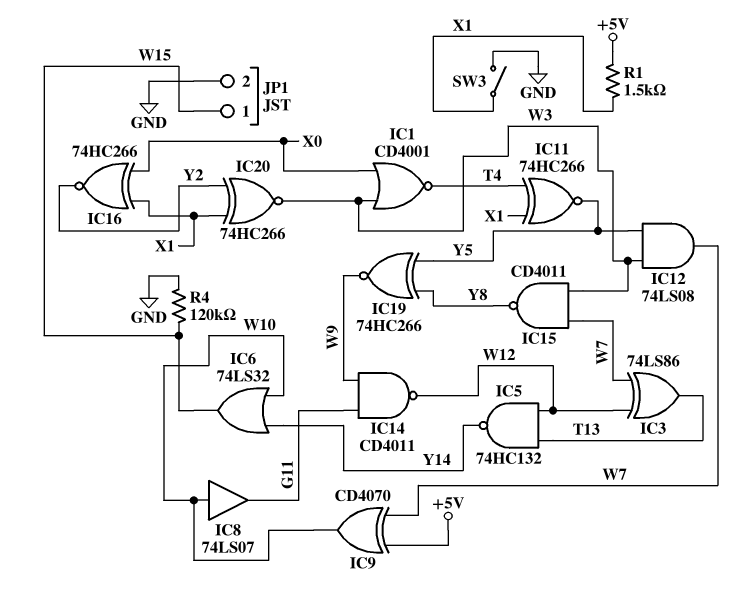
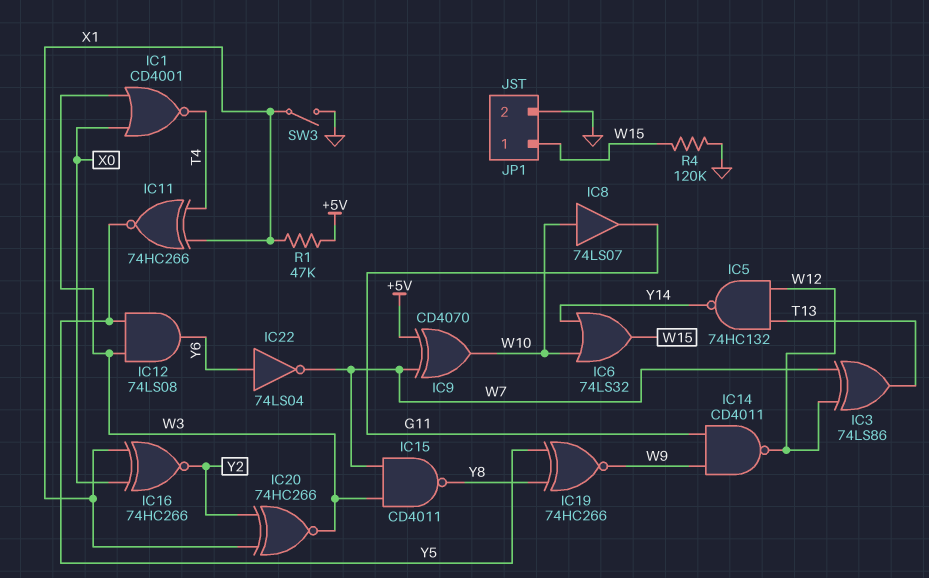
IC12: AND 74LS08 (in W3, in Y5, out W7) -> AND 74LS08 (in W3, in Y5, out Y6)
IC22: none -> NOT 74LS04 (in Y6, out W7)
R1: 1.5k (+5V, X1) -> 47k (+5V, X1)

